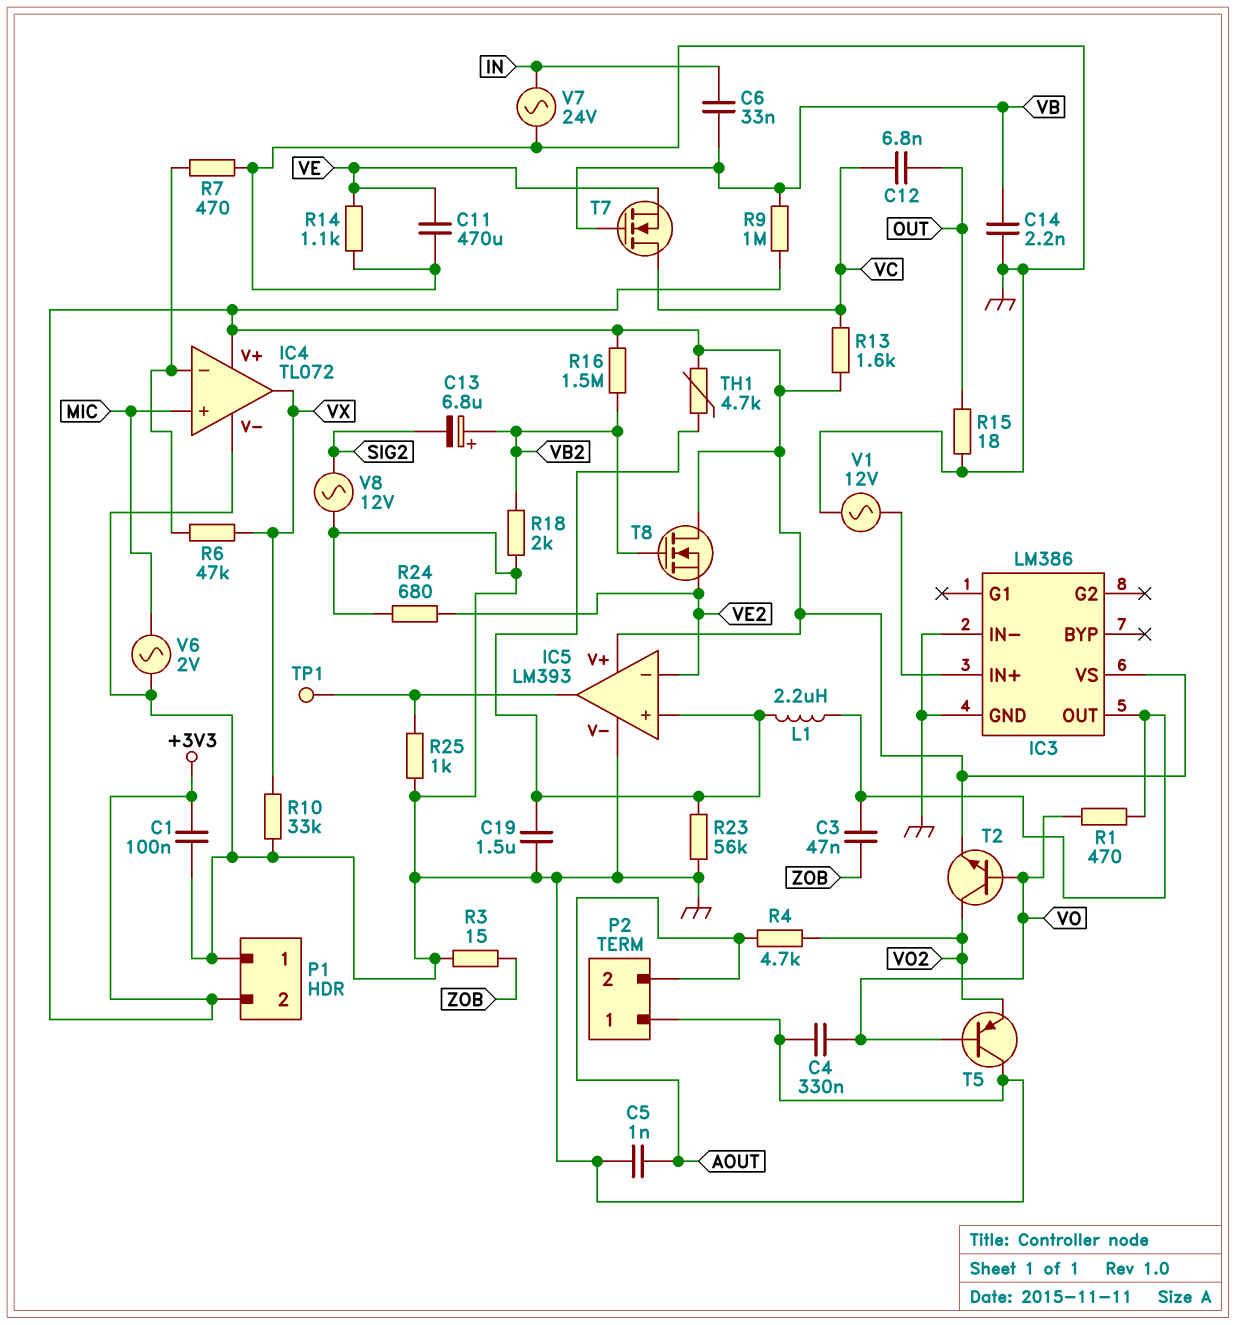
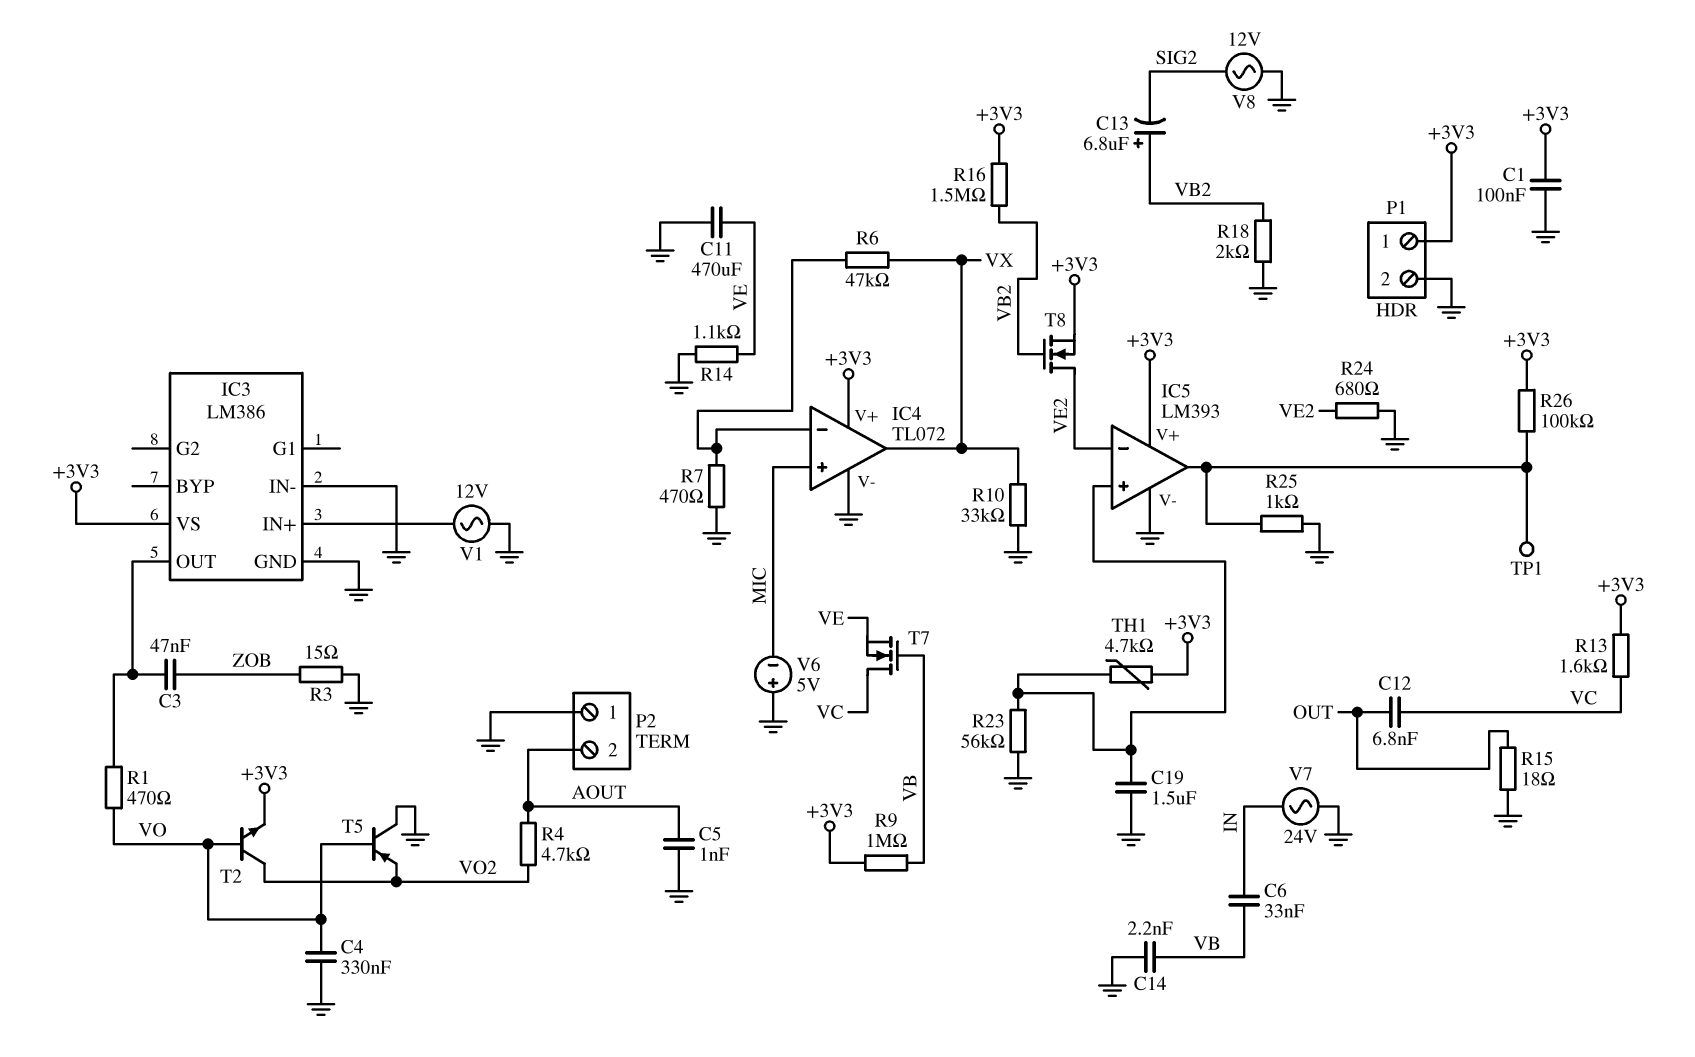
L1: 2.2uH (IC3/OUT, IC5/in+) -> none
P1 pin 1: GND -> +3V3
P1 pin 2: +3V3 -> GND
R26: none -> 100k (+3V3, IC5/out)
T8: NMOS (G VB2, D +3V3, S VE2) -> NMOS (G VB2, D VE2, S +3V3)
V6: AC 2V (GND, MIC) -> 5V (plus GND, minus MIC)

